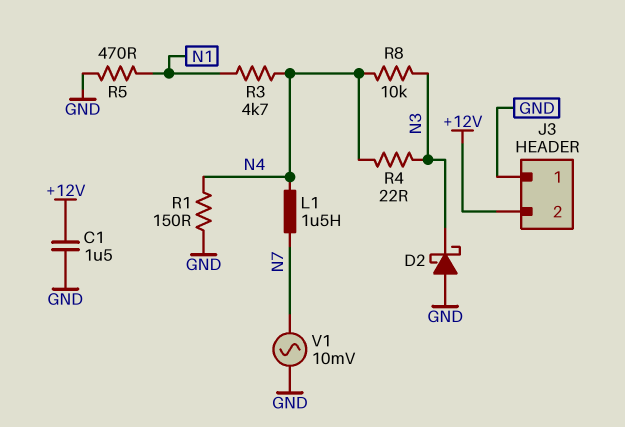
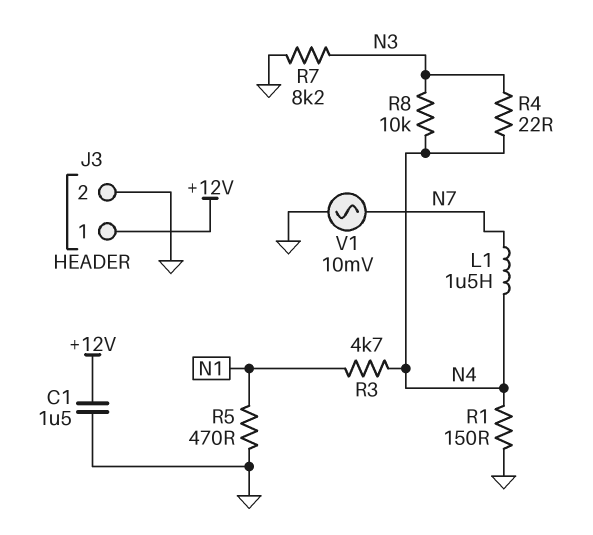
D2: schottky (A GND, K N3) -> none
J3 pin 1: GND -> +12V
J3 pin 2: +12V -> GND
R7: none -> 8.2k (GND, N3)

